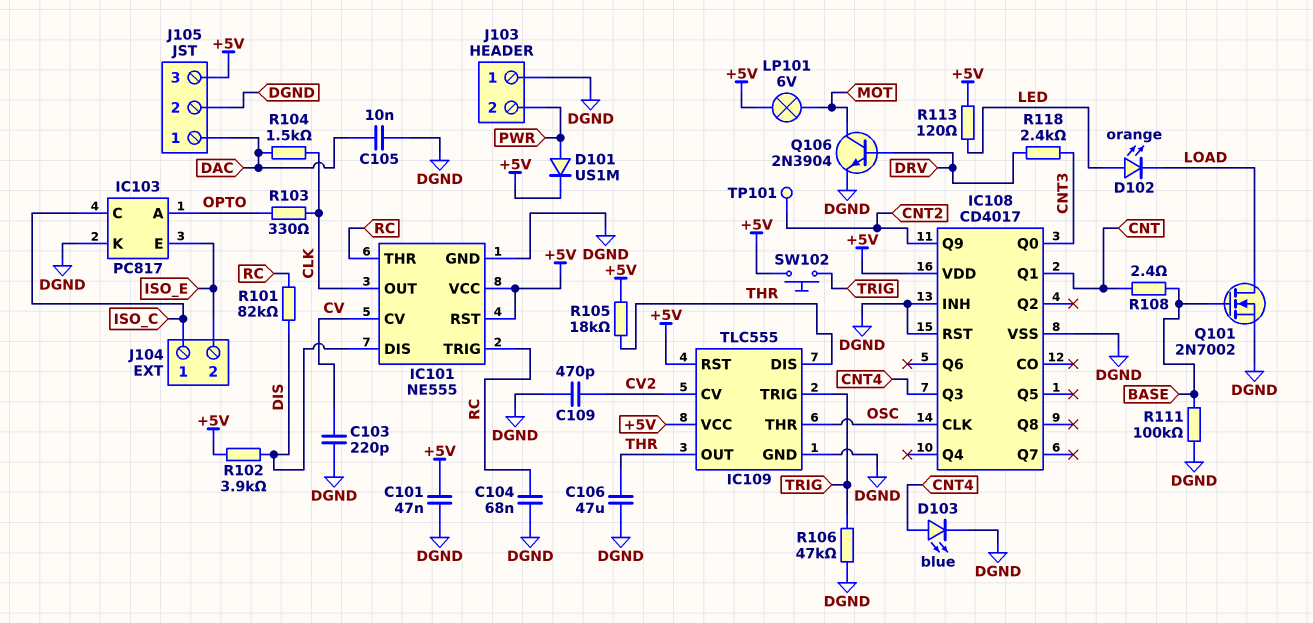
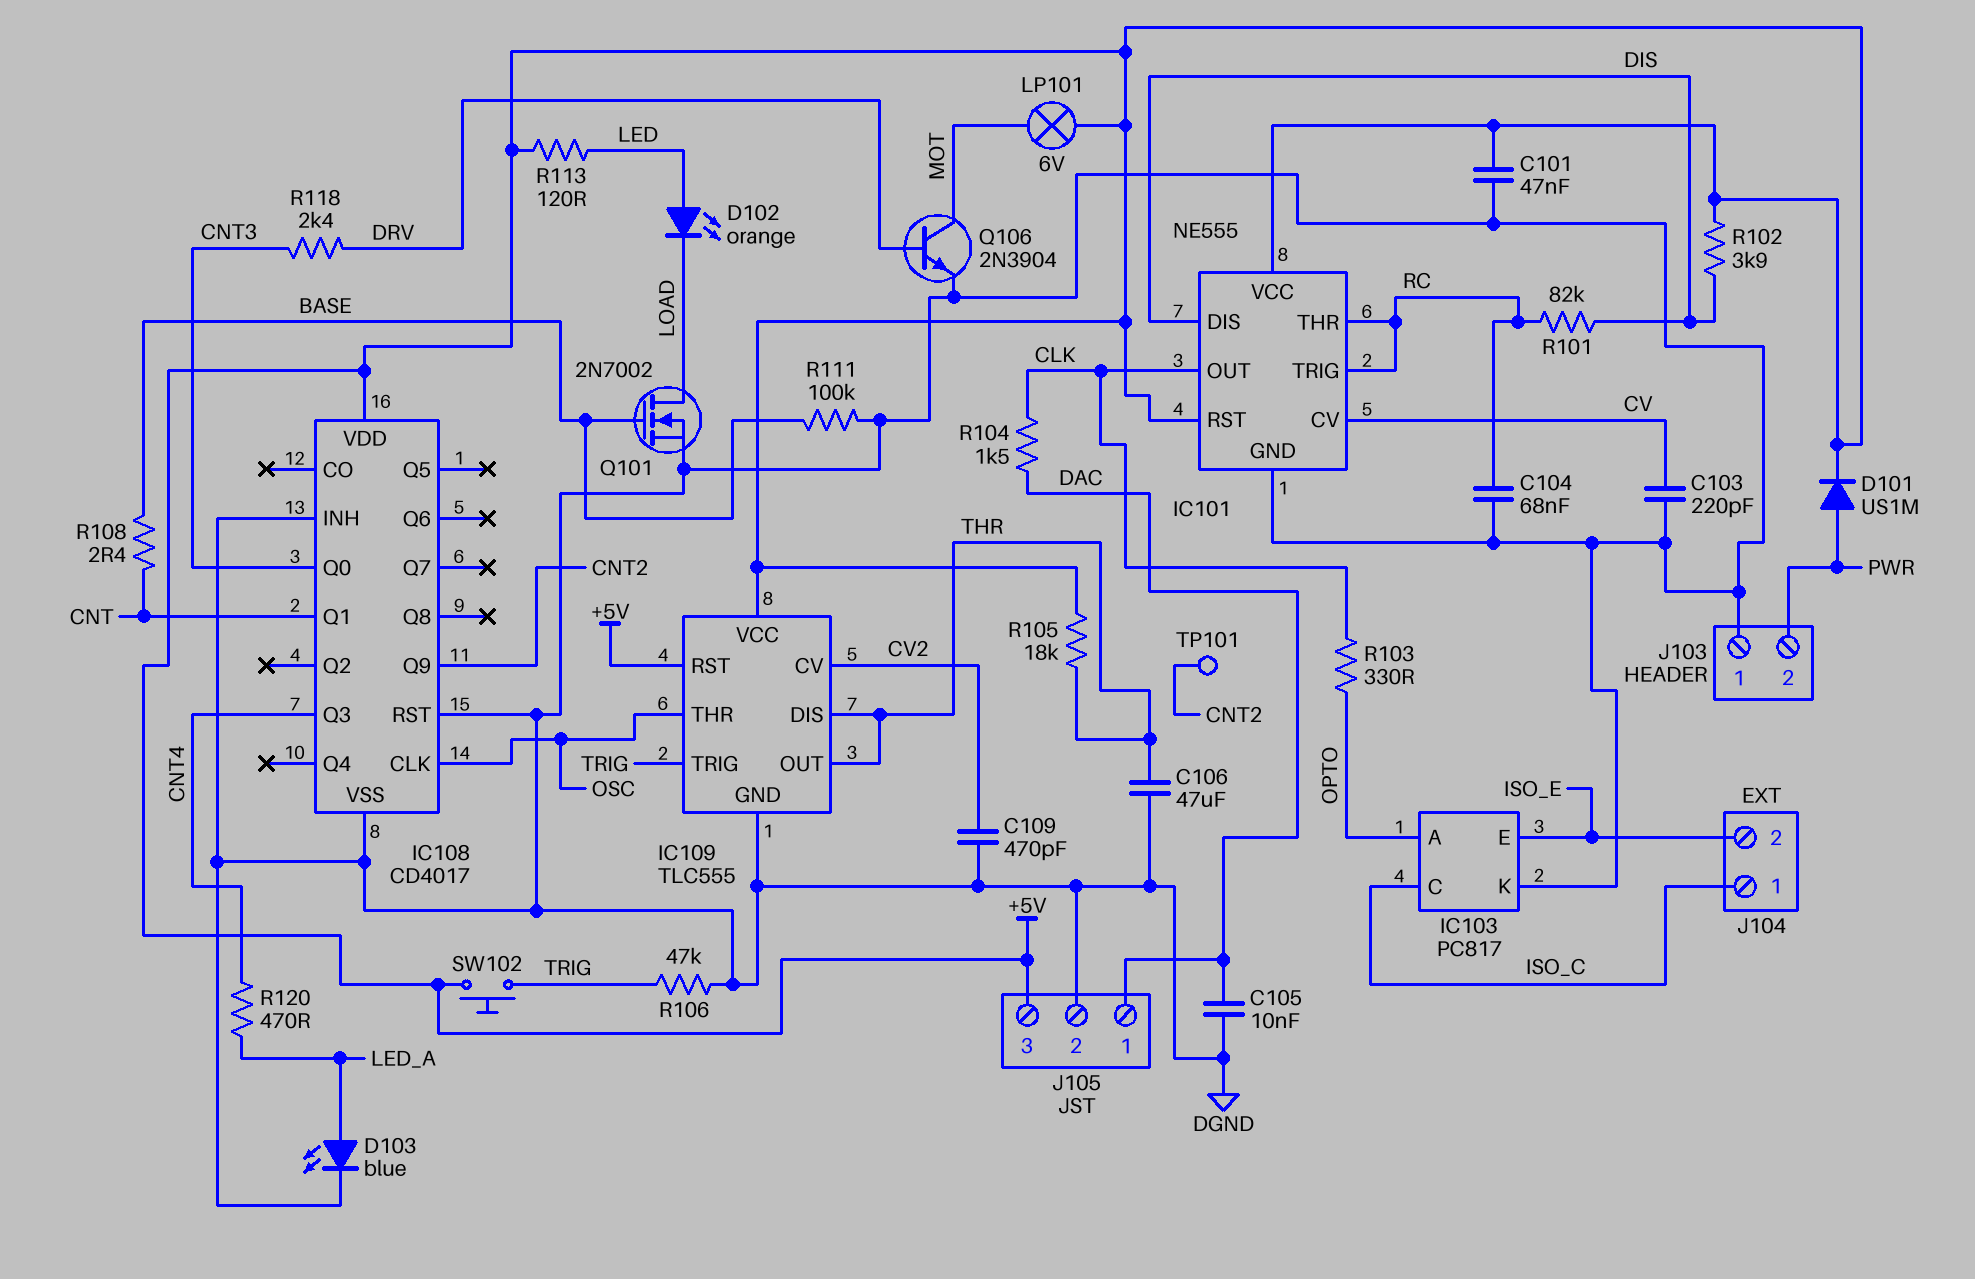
D103: LED blue (A CNT4, K DGND) -> LED blue (A LED_A, K DGND)
R120: none -> 470 (CNT4, LED_A)

